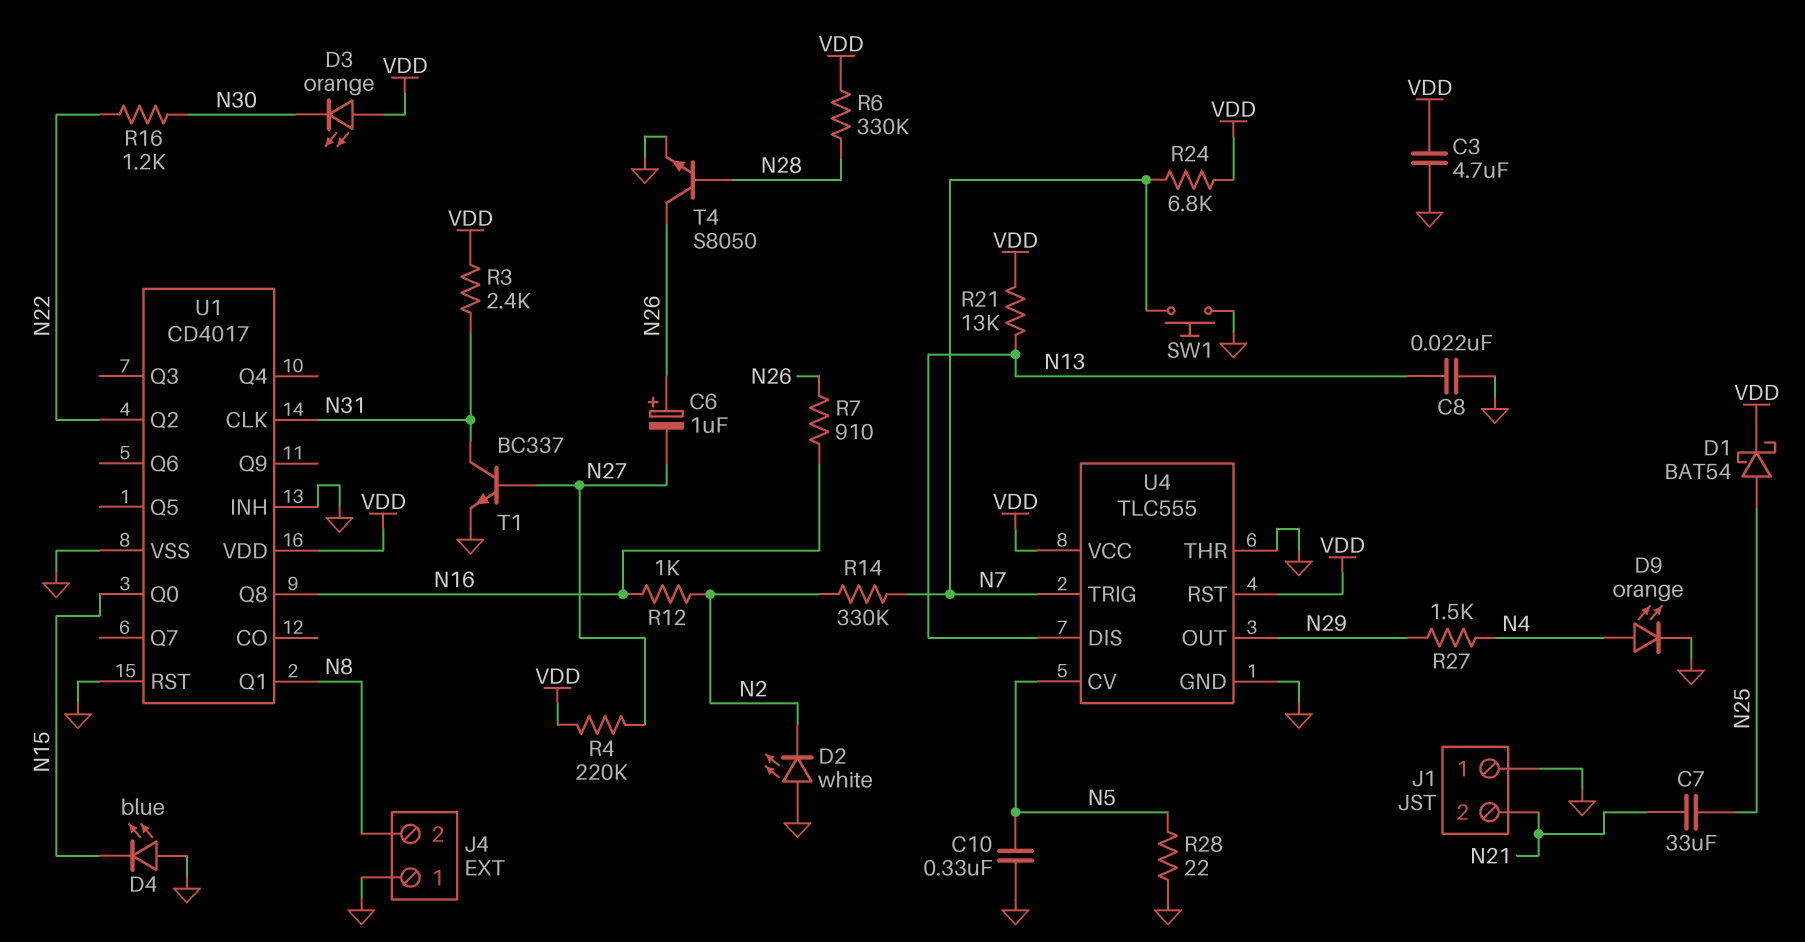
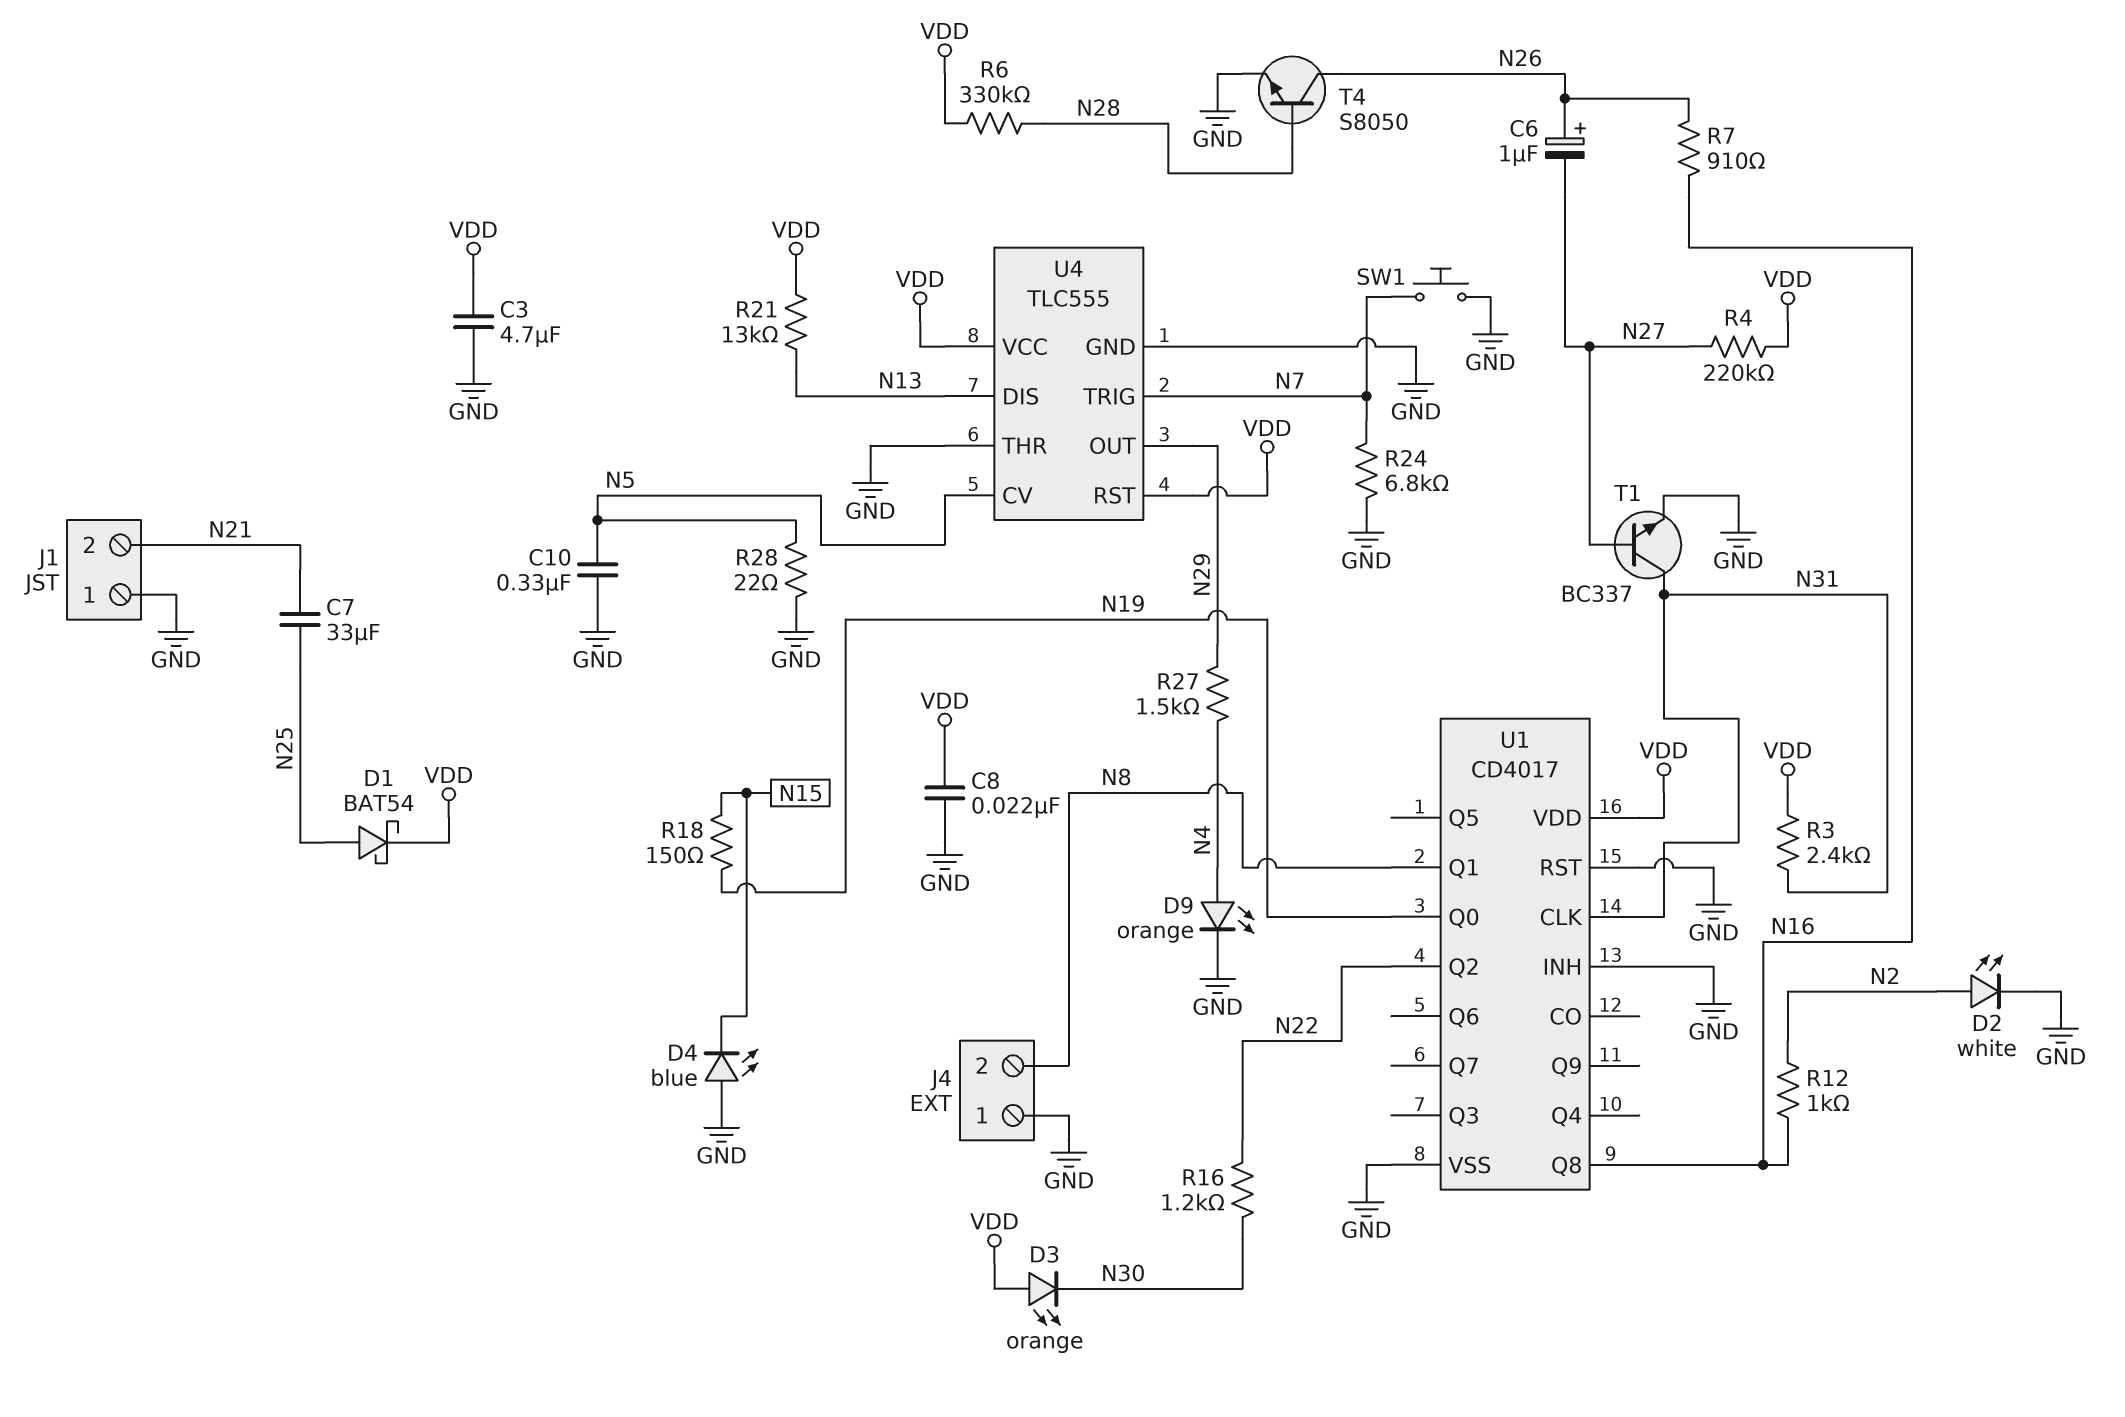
C8: 22nF (GND, N13) -> 22nF (GND, VDD)
D2: LED white (A GND, K N2) -> LED white (A N2, K GND)
R14: 330k (N2, N7) -> none
R18: none -> 150 (N15, N19)
R24: 6.8k (N7, VDD) -> 6.8k (GND, N7)
U1 pin Q0: N15 -> N19

